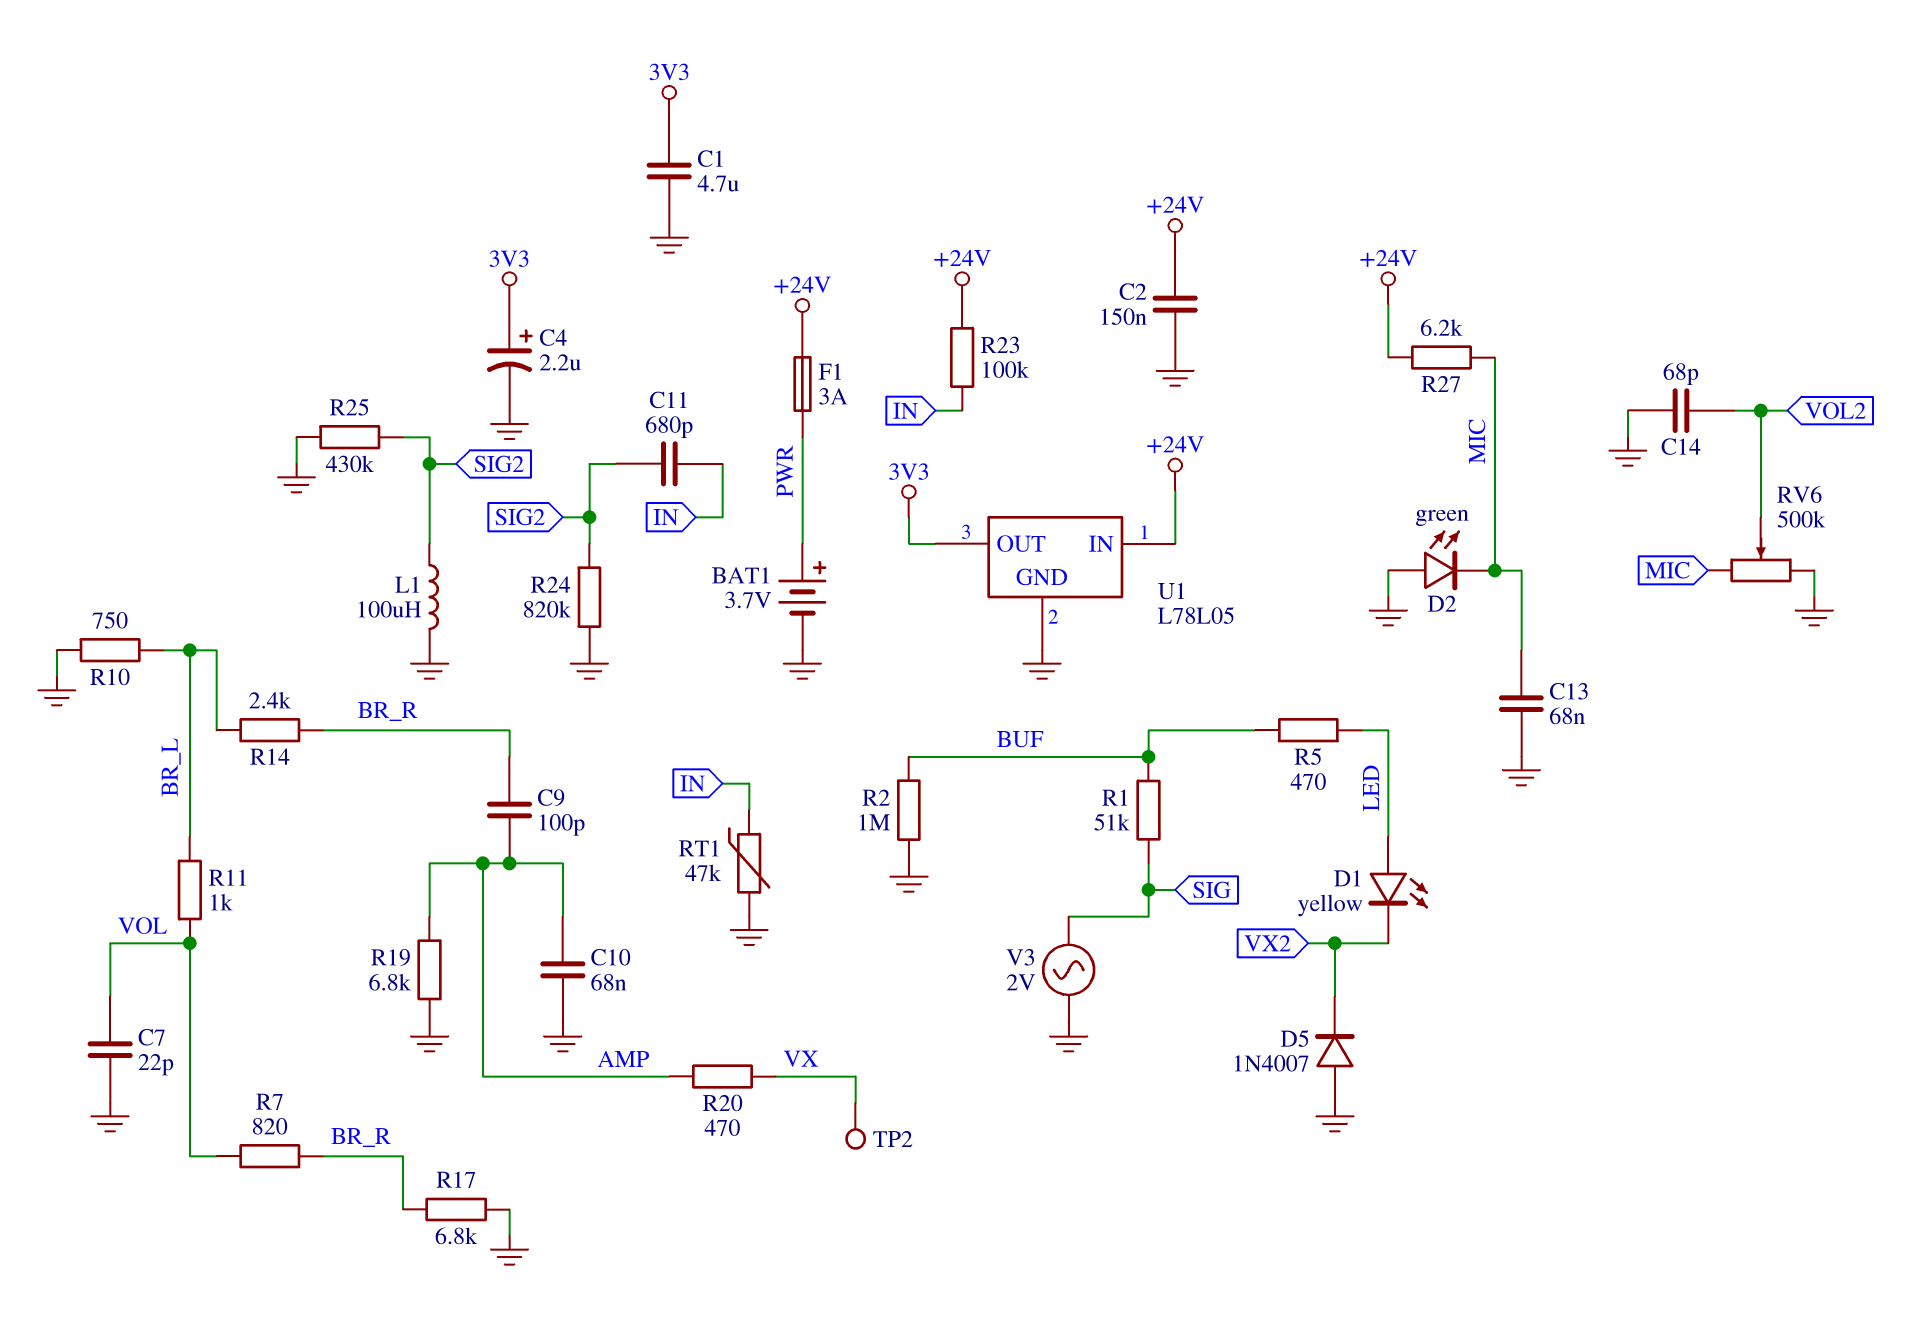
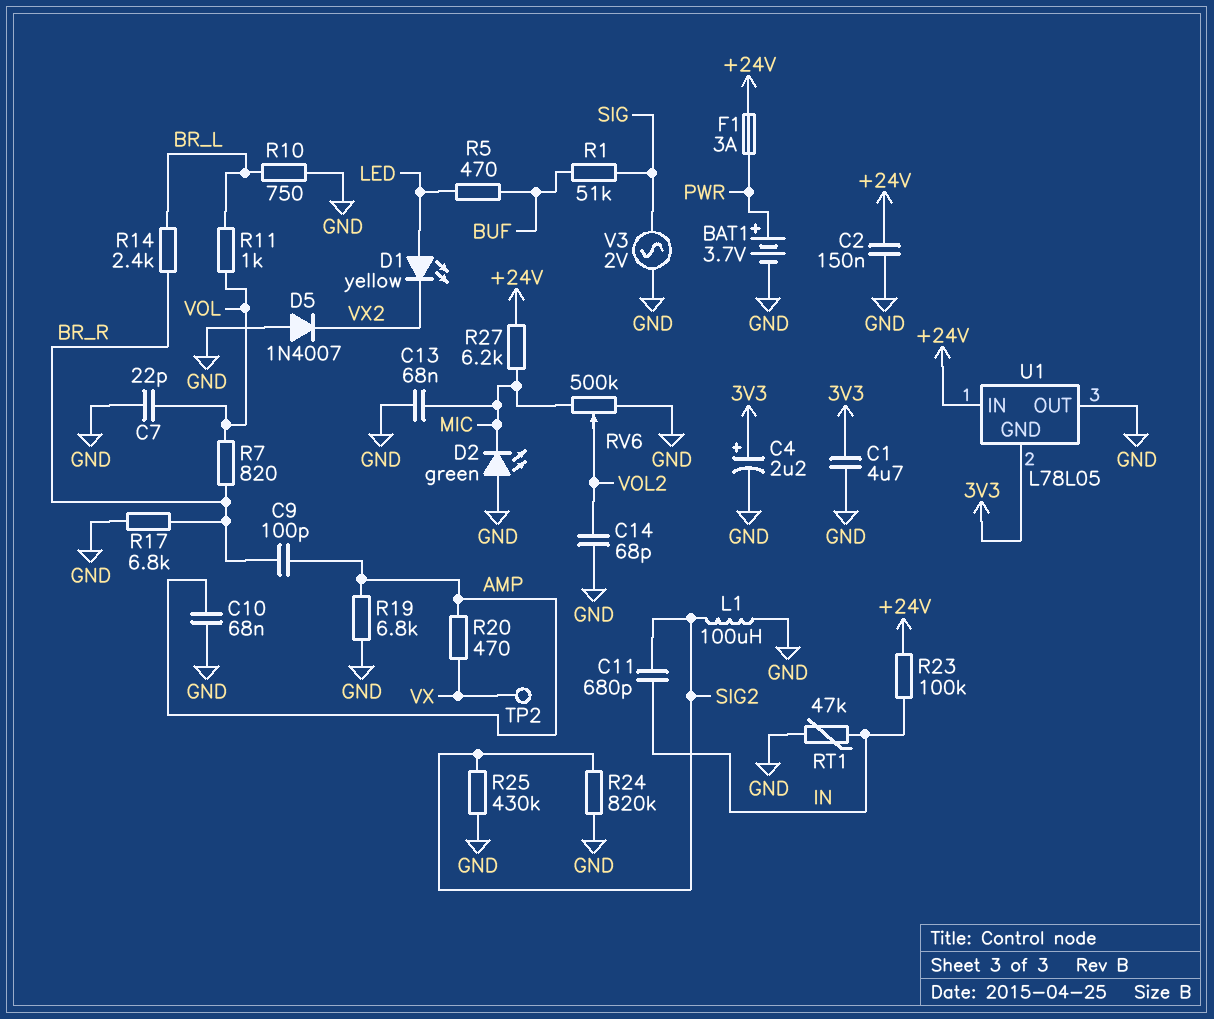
R2: 1M (BUF, GND) -> none
U1 pin GND: GND -> 3V3
U1 pin OUT: 3V3 -> GND

